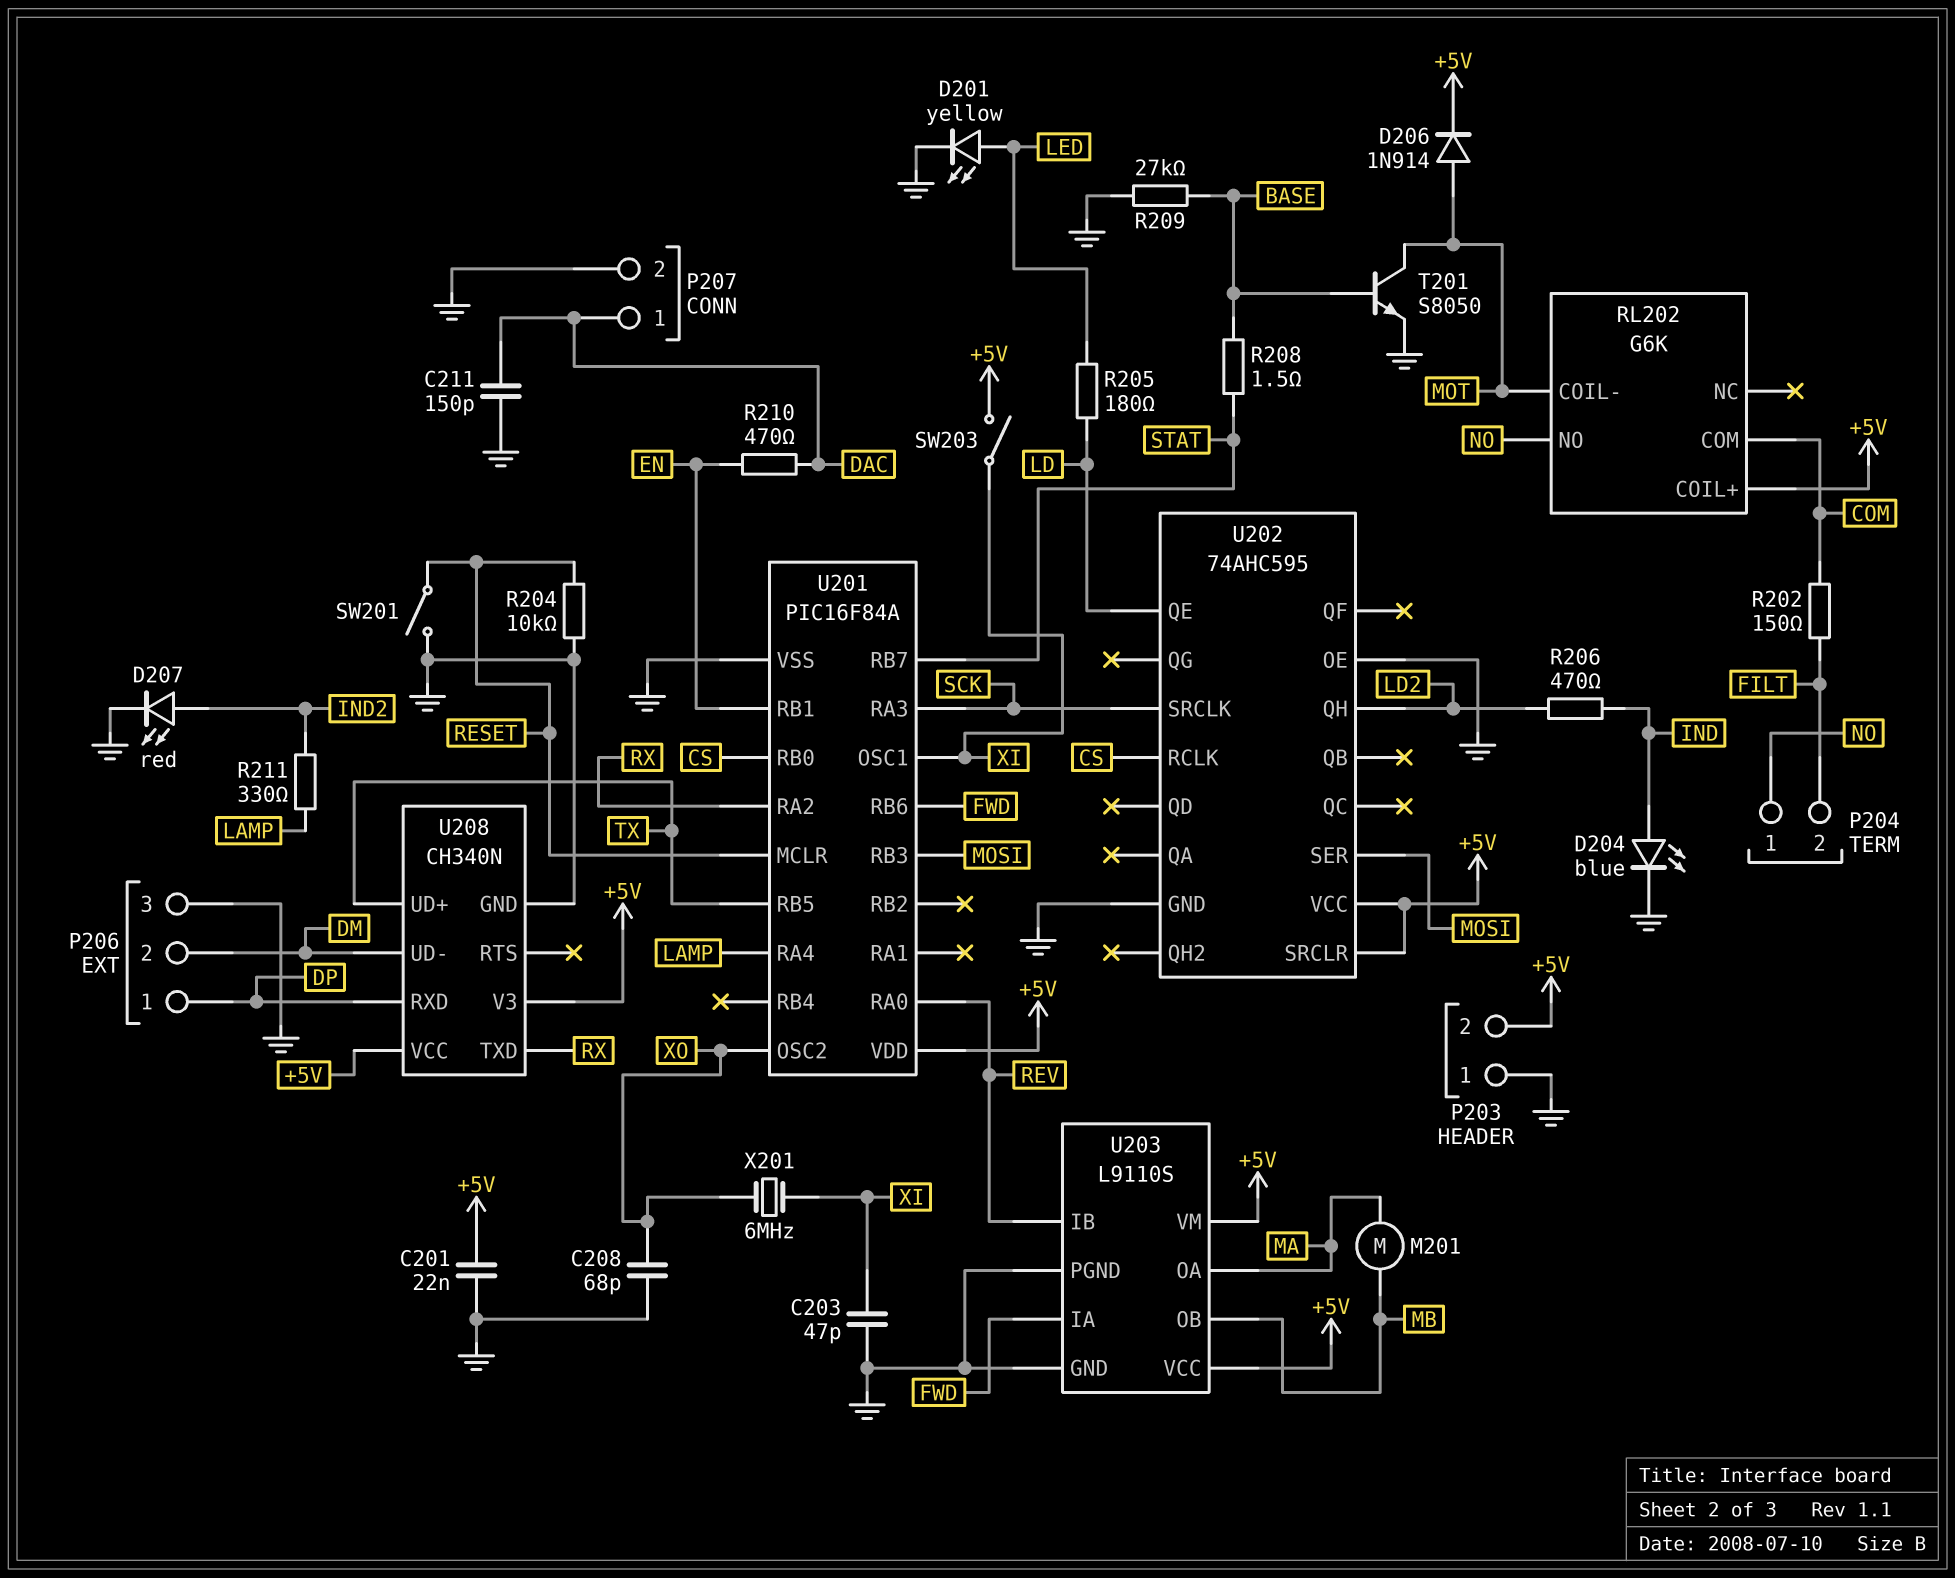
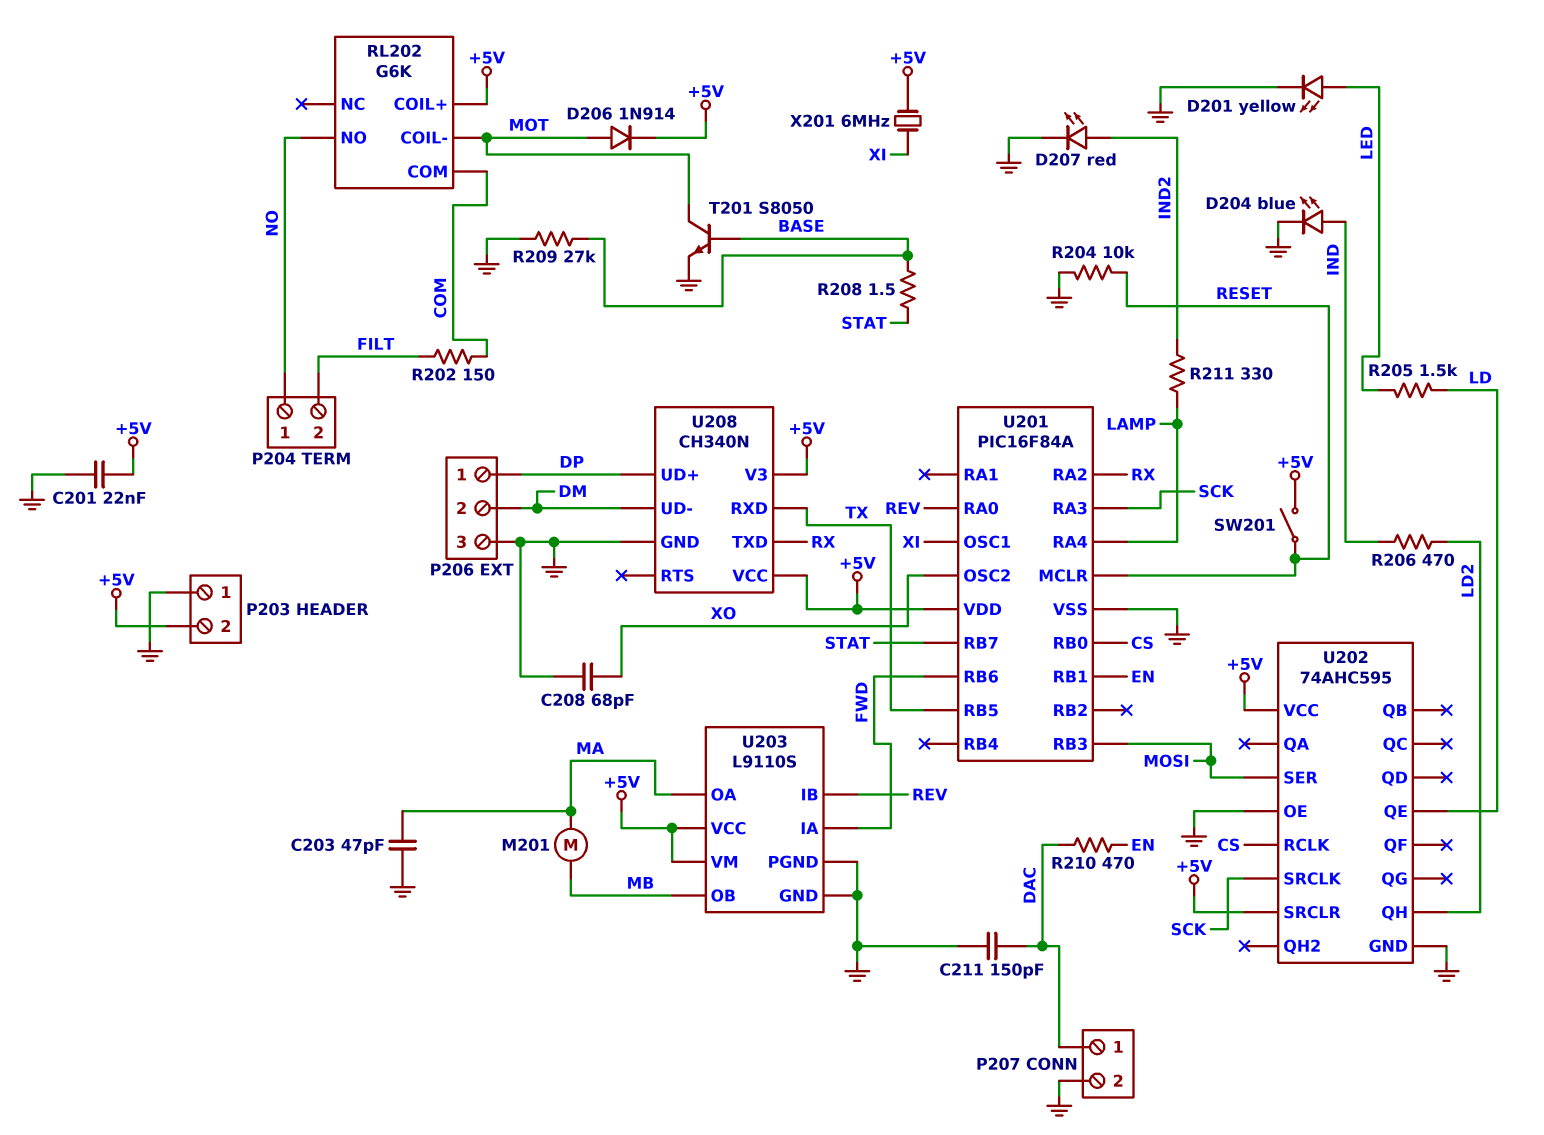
C203: 47pF (GND, XI) -> 47pF (GND, MA)
R205: 180 (LD, LED) -> 1.5k (LD, LED)
SW201: switch (GND, RESET) -> switch (+5V, RESET)
SW203: switch (+5V, XI) -> none
U208 pin RXD: DP -> TX
U208 pin UD+: TX -> DP
X201: 6MHz (XI, XO) -> 6MHz (+5V, XI)

